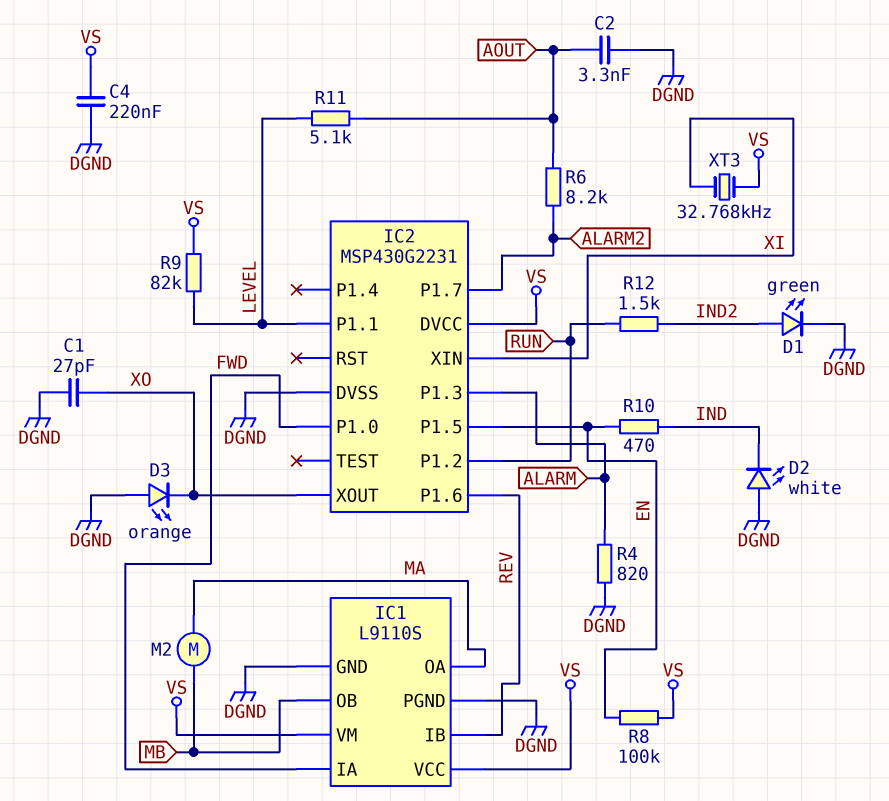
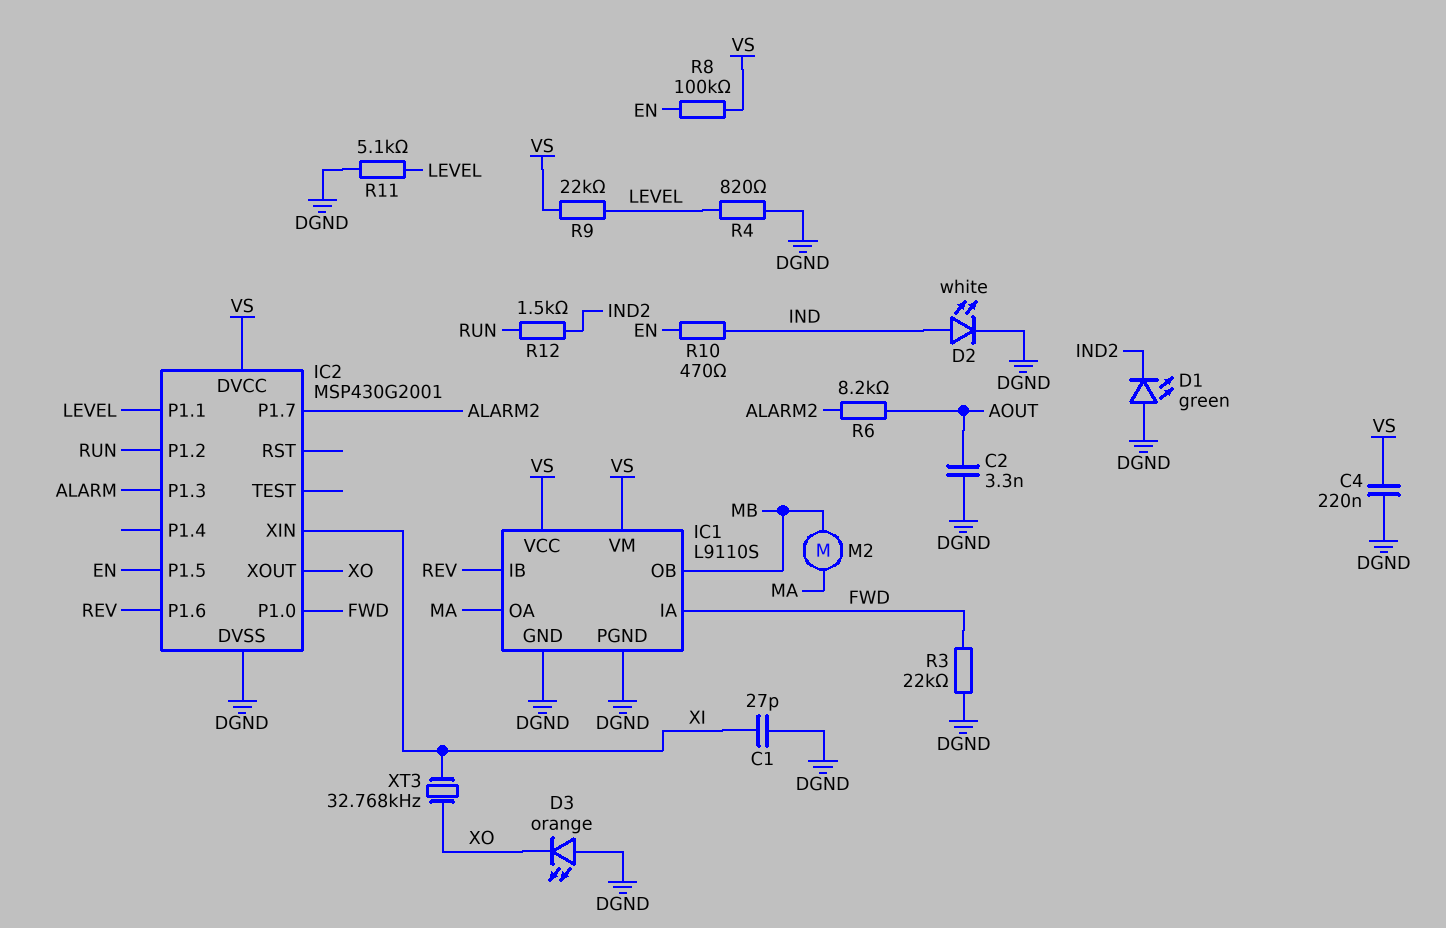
C1: 27pF (DGND, XO) -> 27pF (DGND, XI)
D1: LED green (A IND2, K DGND) -> LED green (A DGND, K IND2)
D2: LED white (A DGND, K IND) -> LED white (A IND, K DGND)
IC2: MSP430G2231 -> MSP430G2001
R3: none -> 22k (DGND, FWD)
R4: 820 (ALARM, DGND) -> 820 (DGND, LEVEL)
R9: 82k (LEVEL, VS) -> 22k (LEVEL, VS)
R11: 5.1k (AOUT, LEVEL) -> 5.1k (DGND, LEVEL)
XT3: 32.768kHz (VS, XI) -> 32.768kHz (XI, XO)

